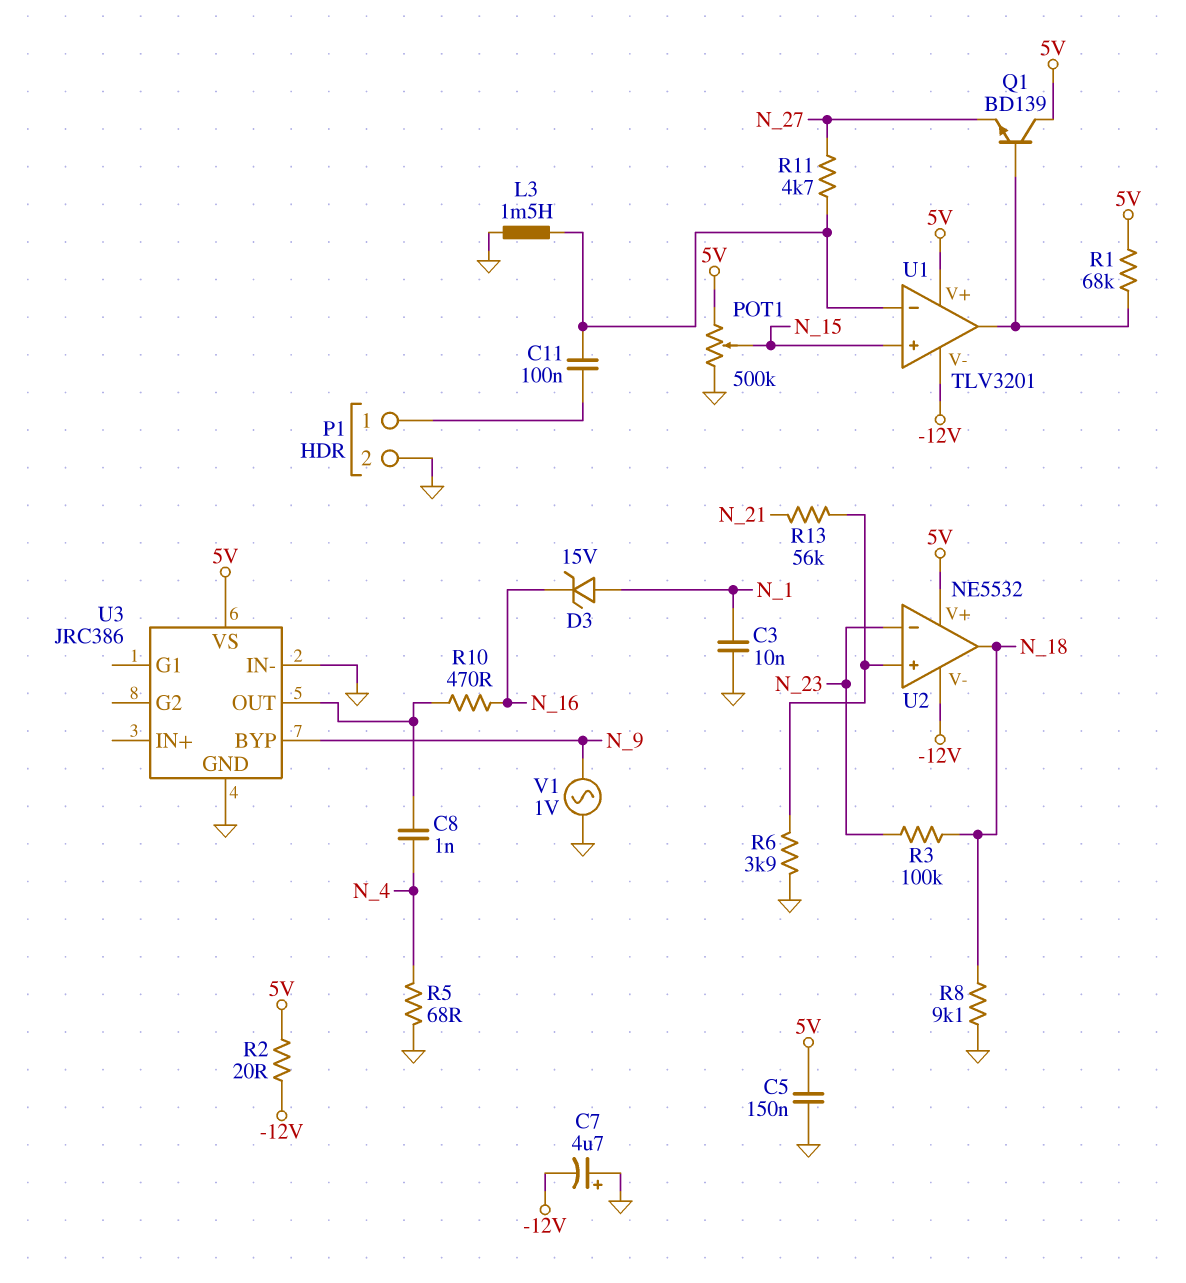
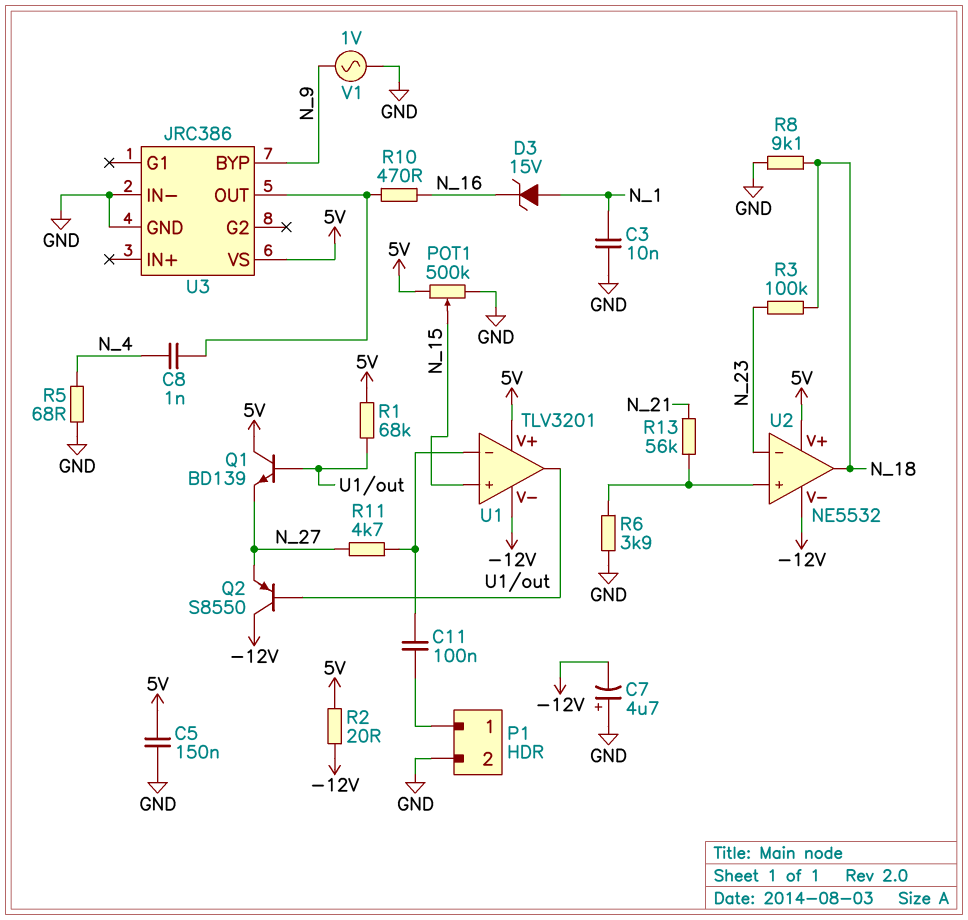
L3: 1.5mH (GND, U1/in-) -> none
Q2: none -> PNP S8550 (B U1/out, C -12V, E N_27)

